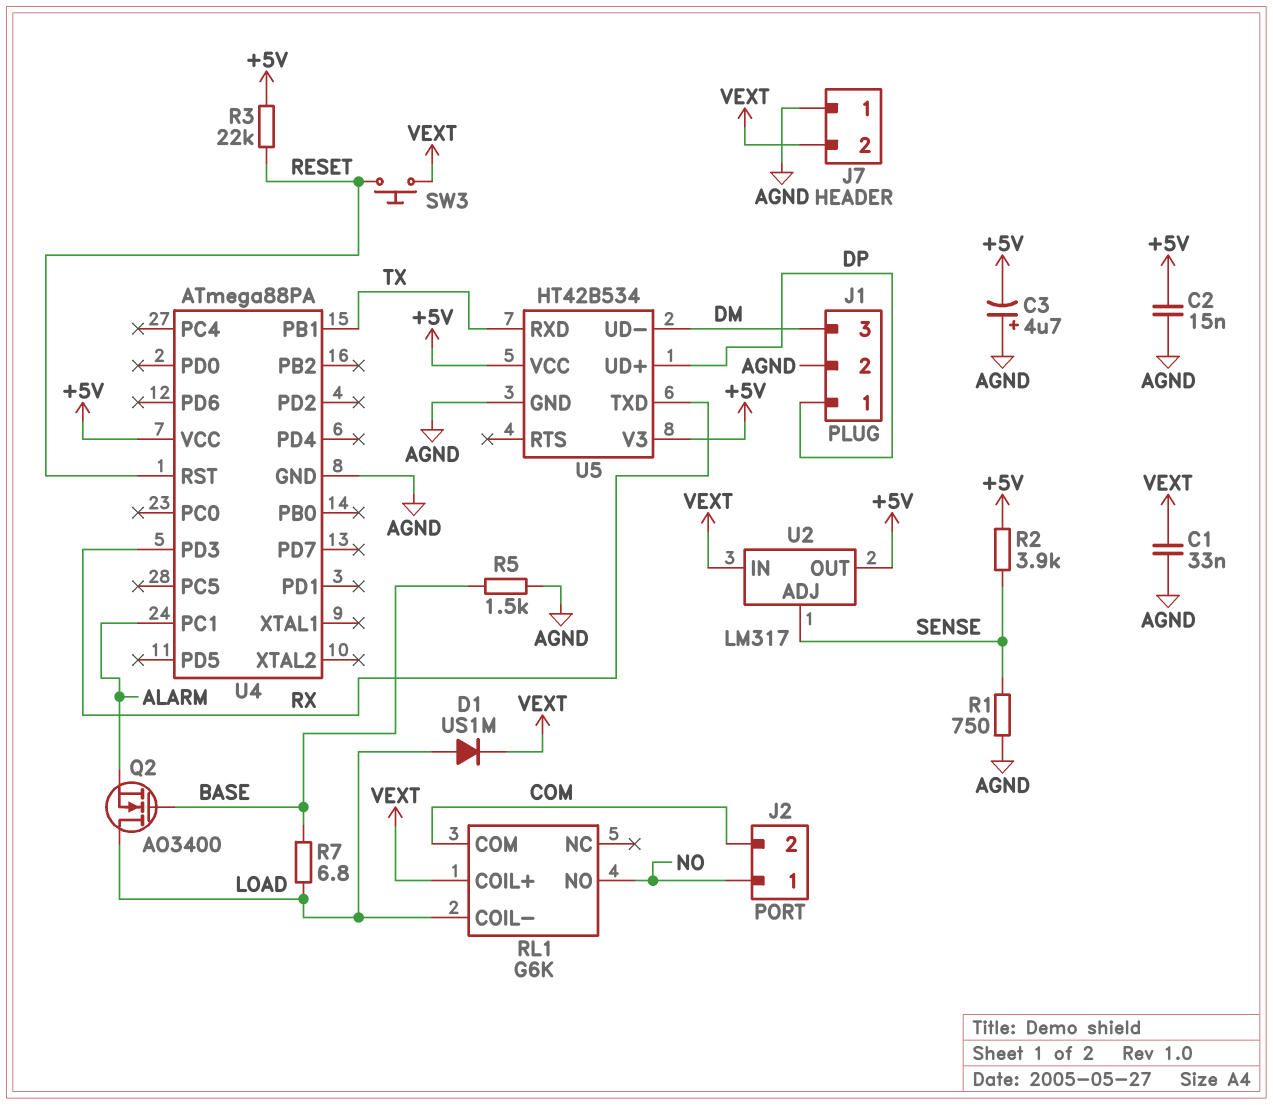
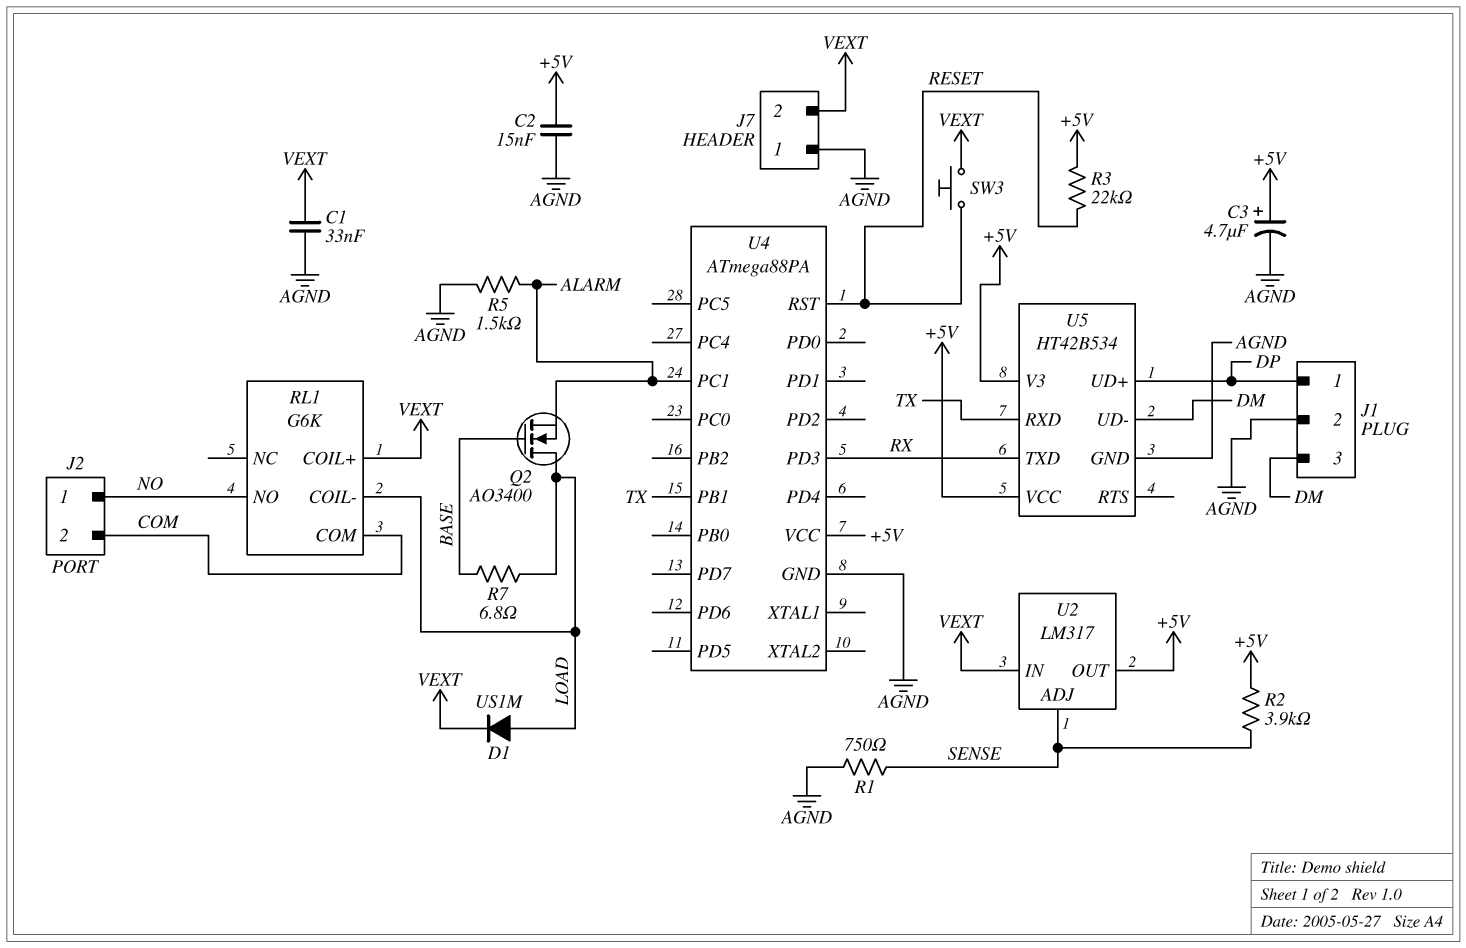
C3: 4.7uF (plus AGND, minus +5V) -> 4.7uF (plus +5V, minus AGND)
R5: 1.5k (AGND, BASE) -> 1.5k (AGND, ALARM)

